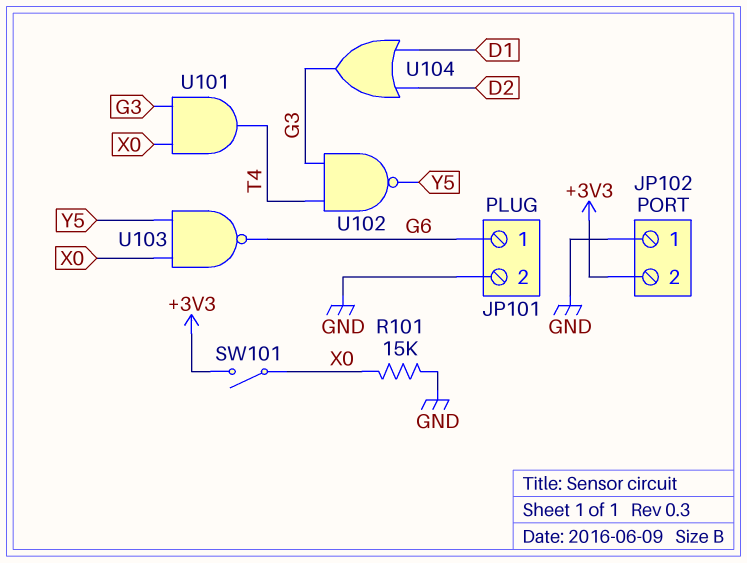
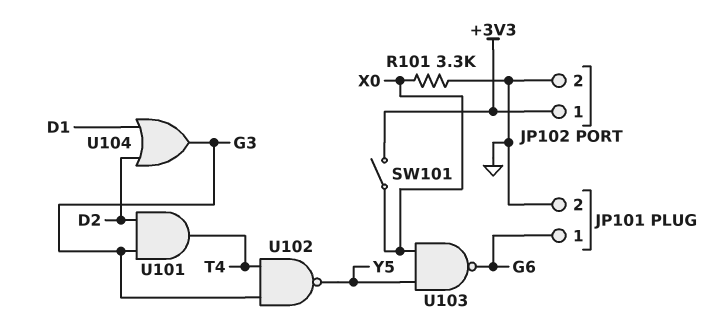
JP102 pin 1: GND -> +3V3
JP102 pin 2: +3V3 -> GND
R101: 15k (GND, X0) -> 3.3k (GND, X0)
U101: AND (in G3, in X0, out T4) -> AND (in D2, in G3, out T4)

